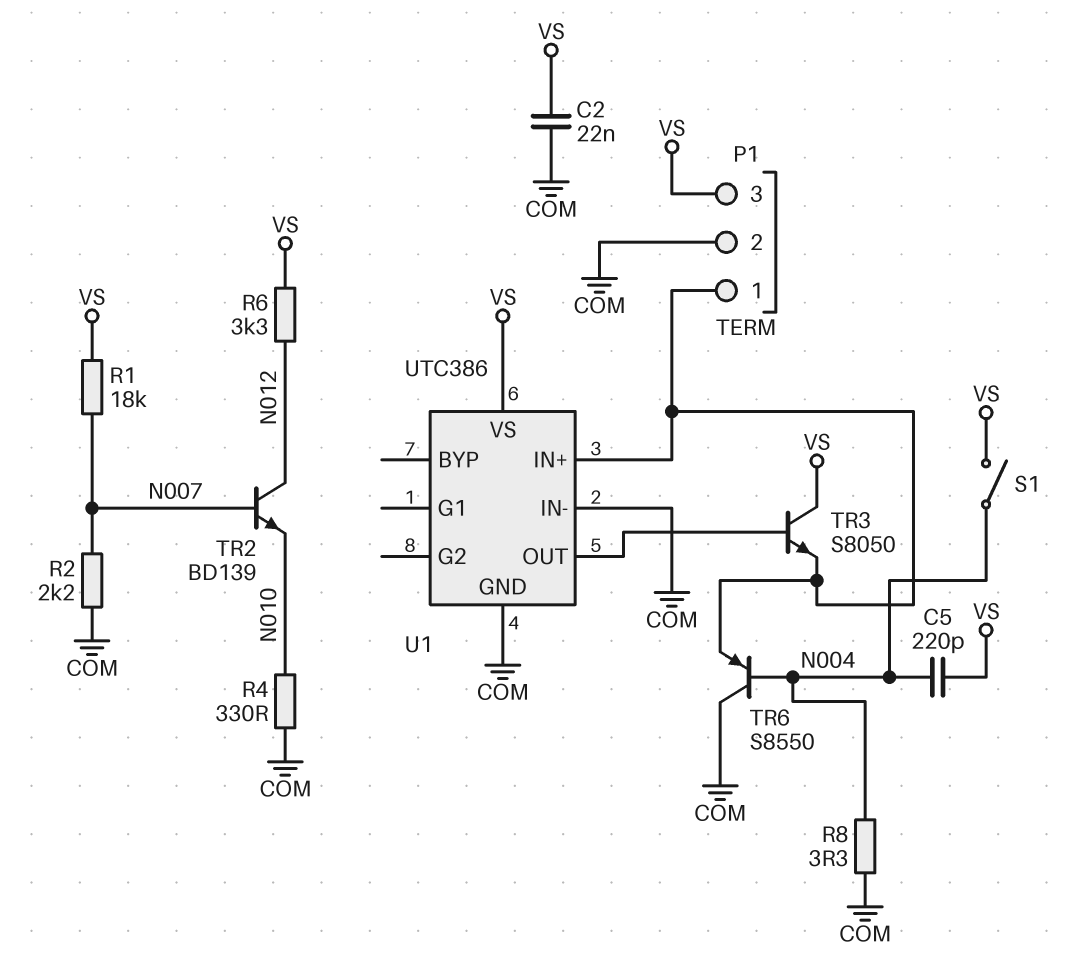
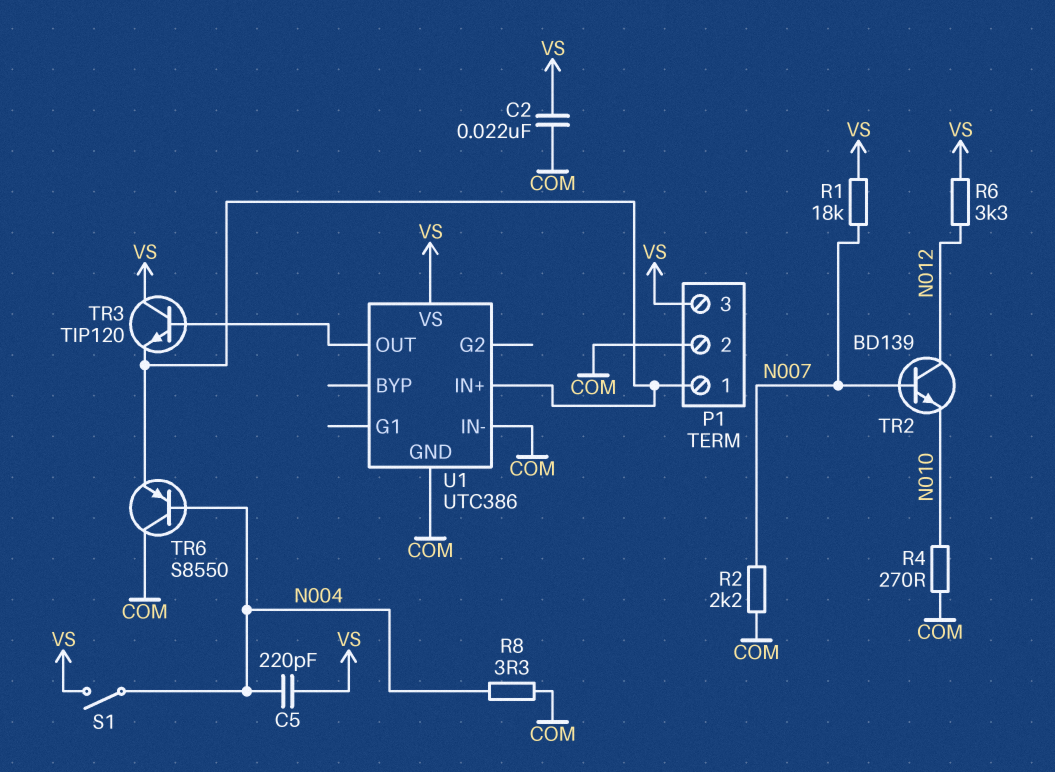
R4: 330 (COM, N010) -> 270 (COM, N010)
TR3: NPN S8050 (B U1/OUT, C VS, E P1/1) -> NPN TIP120 (B U1/OUT, C VS, E P1/1)

